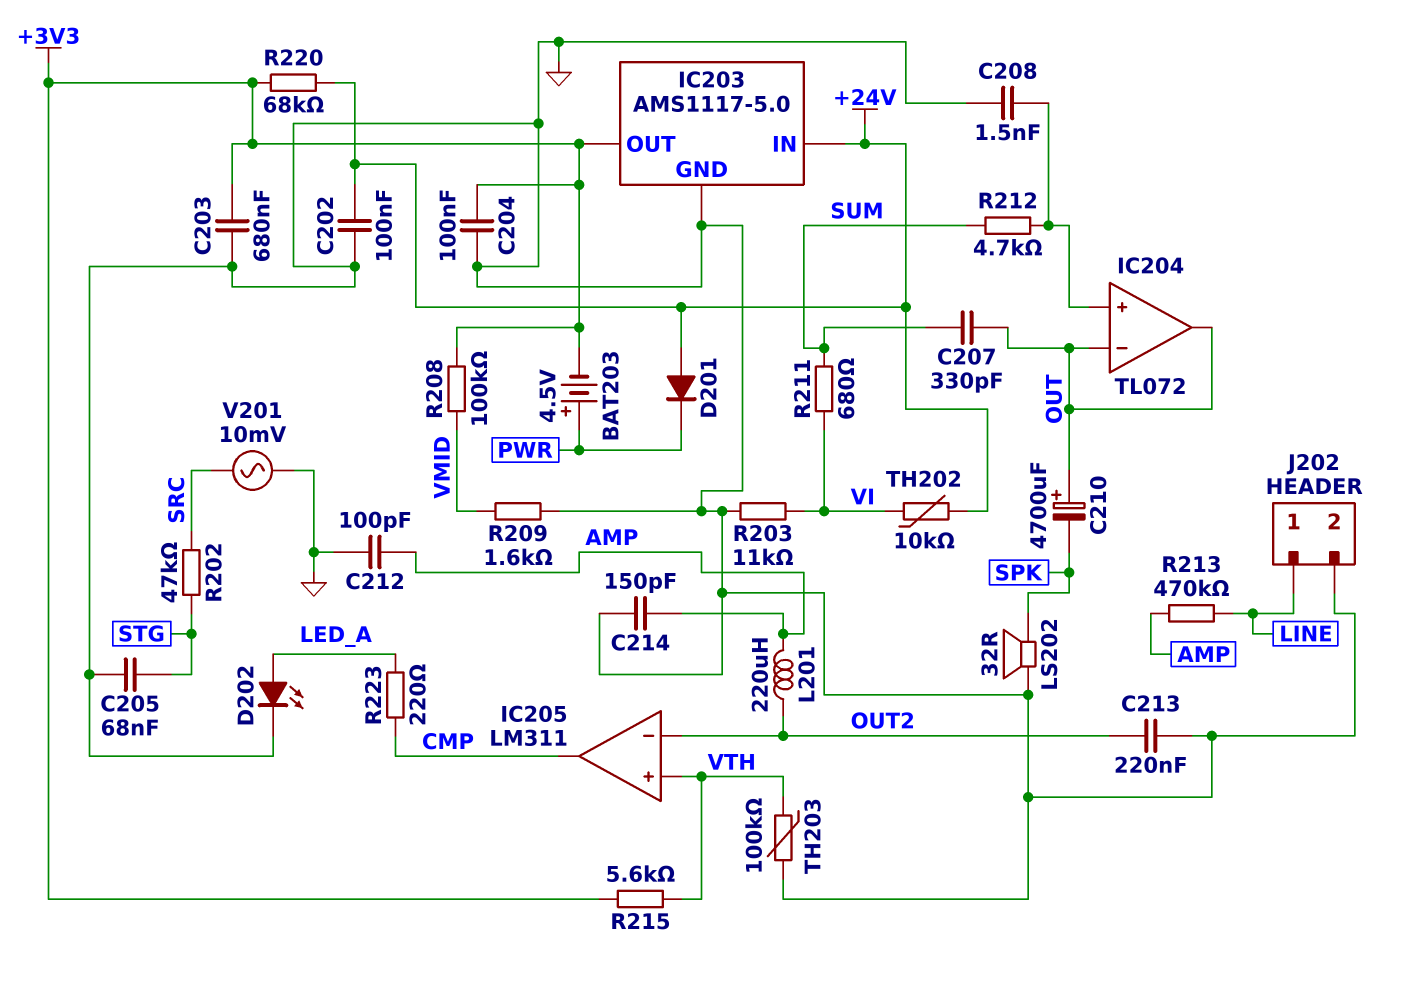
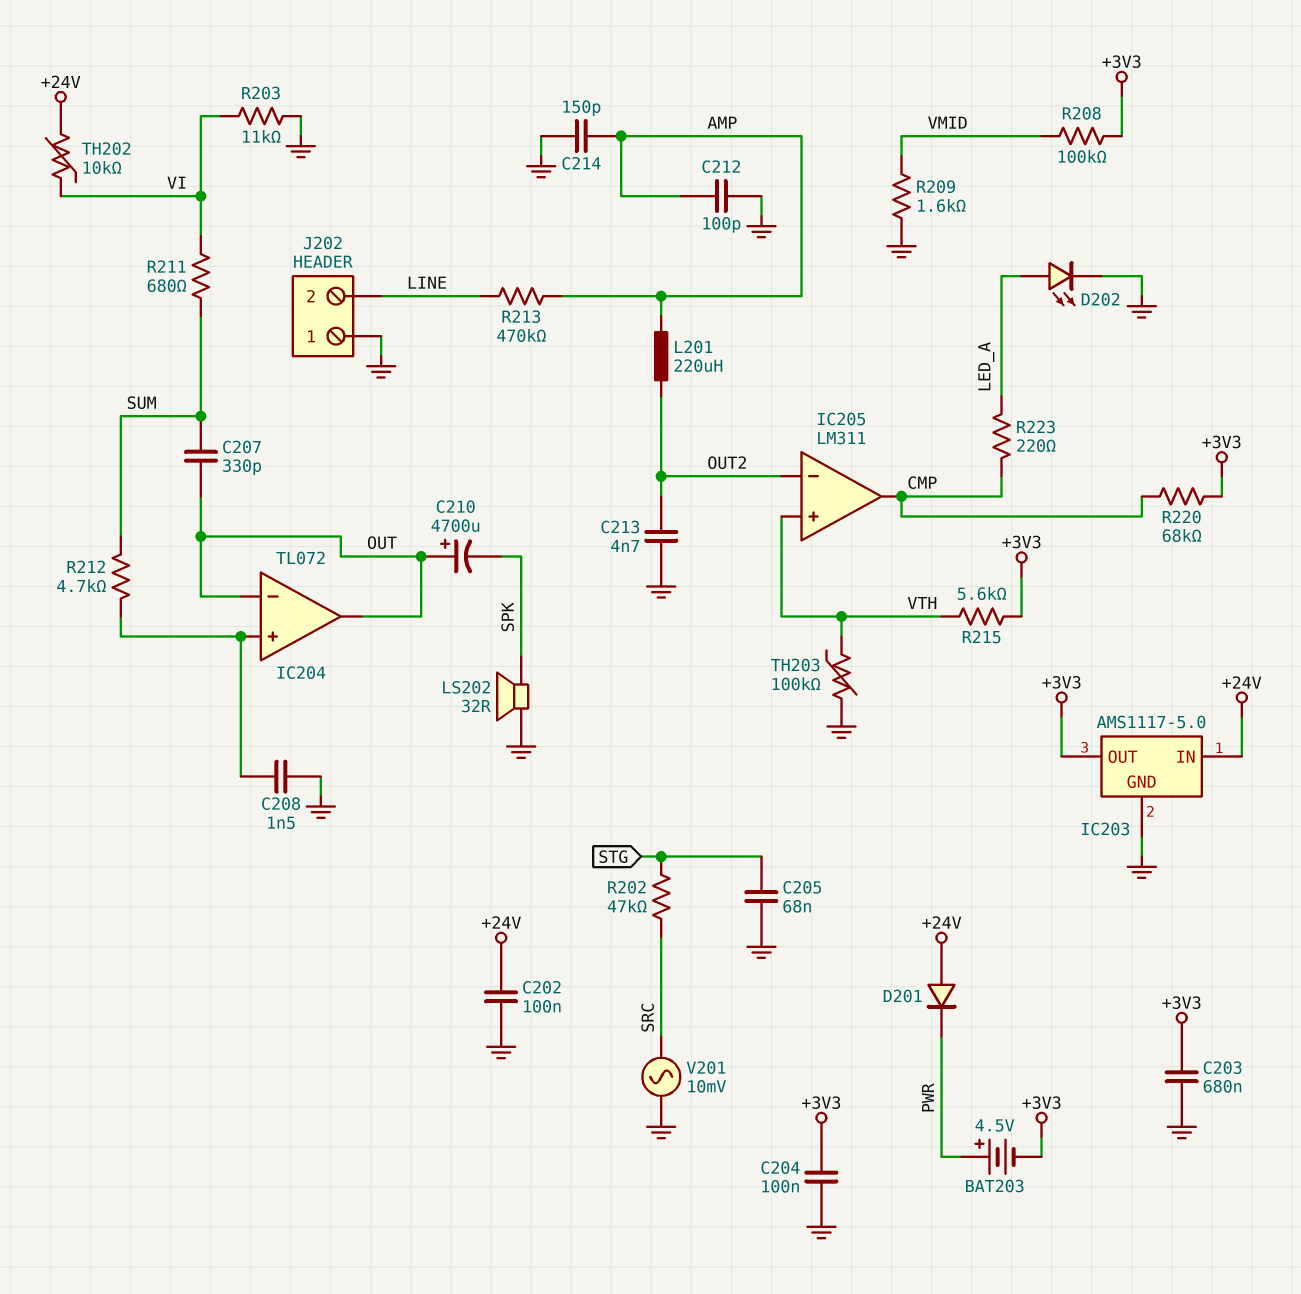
C213: 220nF (GND, OUT2) -> 4.7nF (GND, OUT2)
J202 pin 1: LINE -> GND
J202 pin 2: GND -> LINE
R220: 68k (+3V3, +24V) -> 68k (+3V3, CMP)

